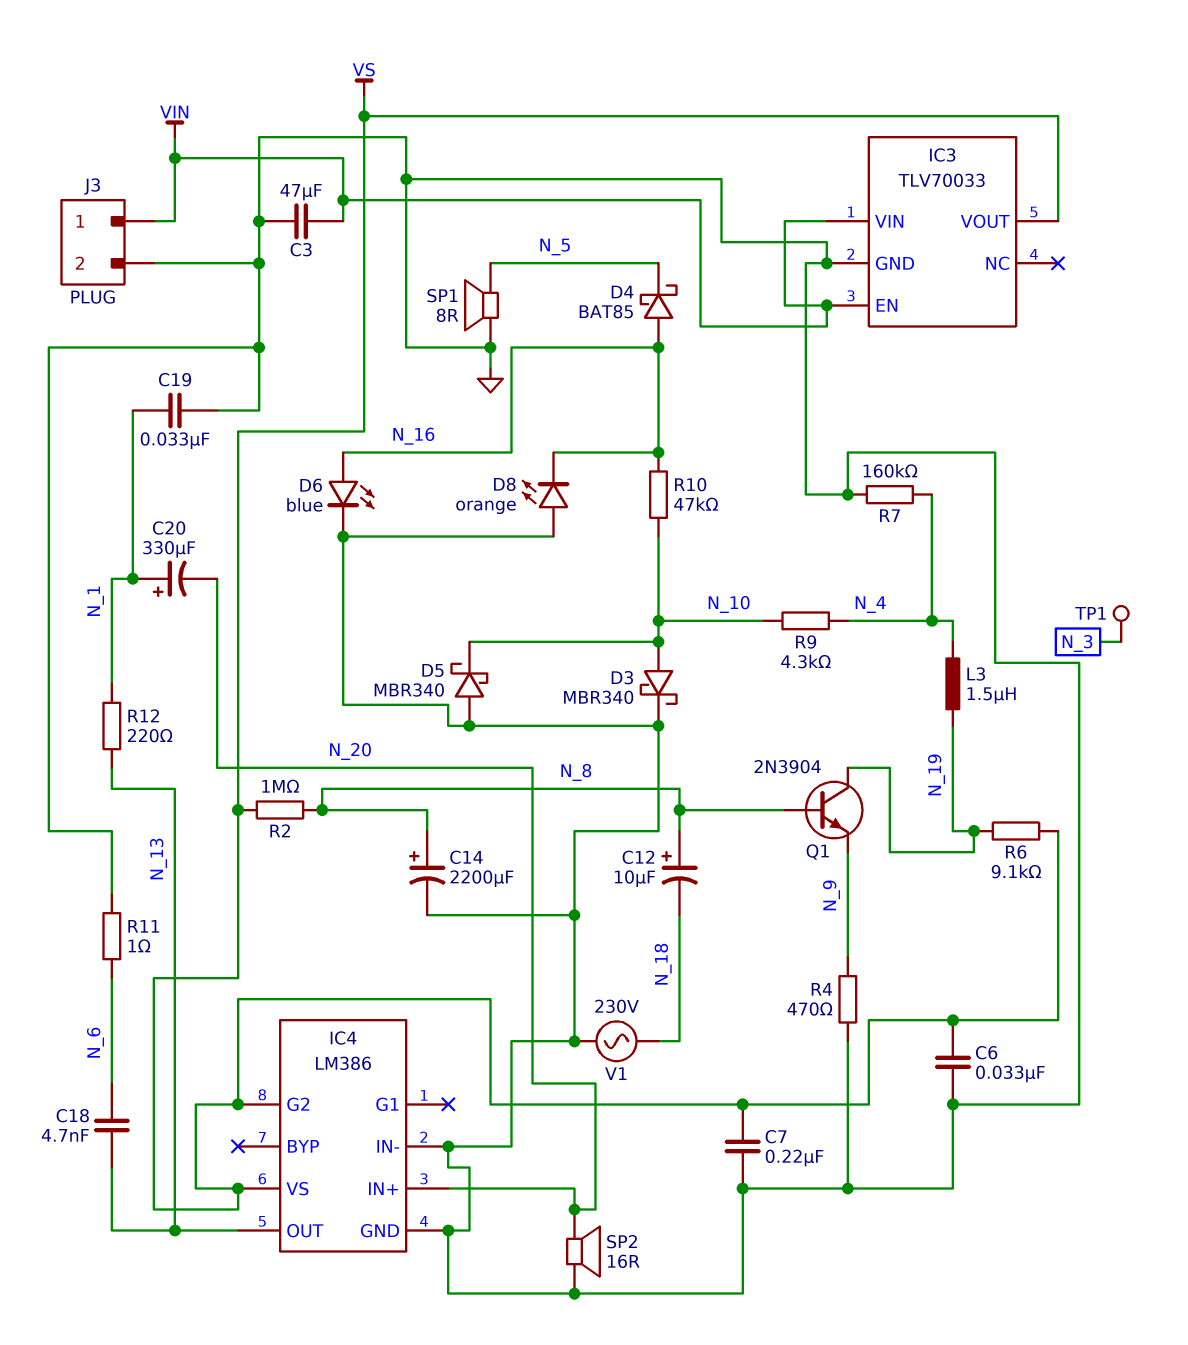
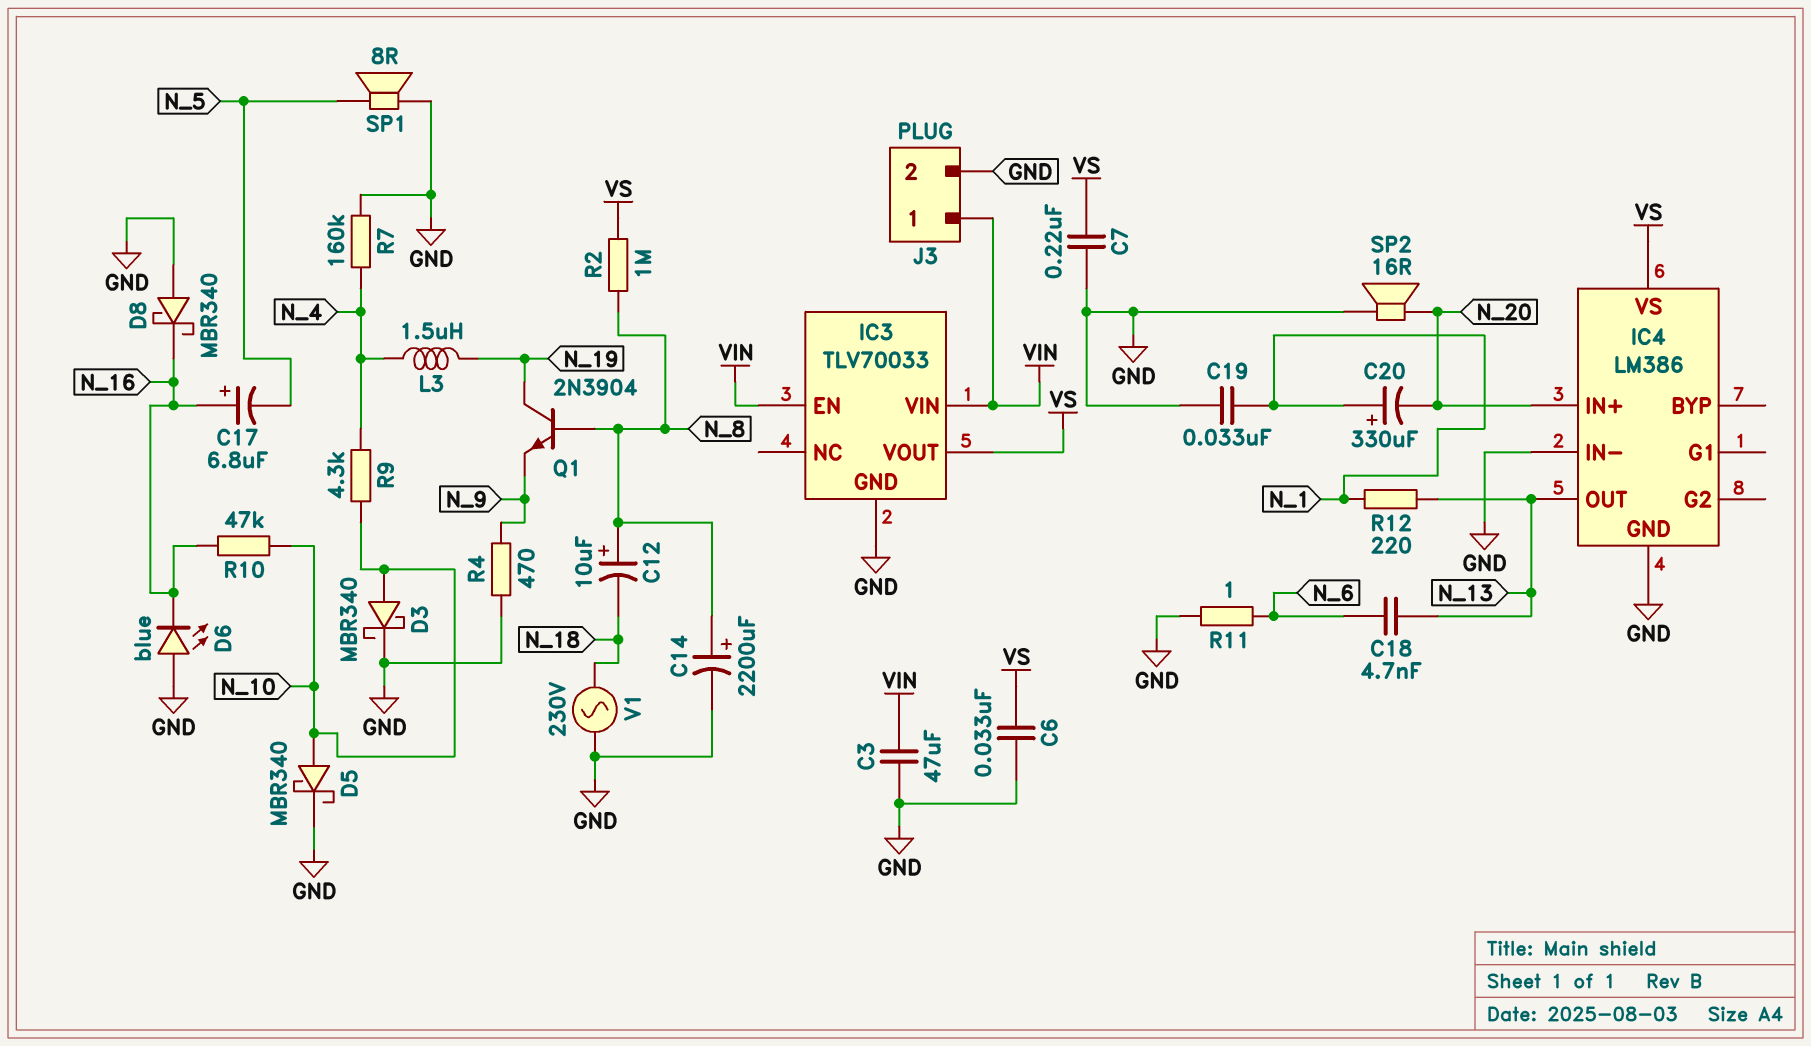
C17: none -> 6.8uF (plus N_16, minus N_5)
D4: schottky BAT85 (A N_16, K N_5) -> none
D5: schottky MBR340 (A GND, K N_10) -> schottky MBR340 (A N_10, K GND)
D6: LED blue (A N_16, K GND) -> LED blue (A GND, K N_16)
D8: LED orange (A GND, K N_16) -> schottky MBR340 (A GND, K N_16)
IC4 pin G2: VS -> none
R6: 9.1k (N_19, VS) -> none
TP1: test point (N_3) -> none

